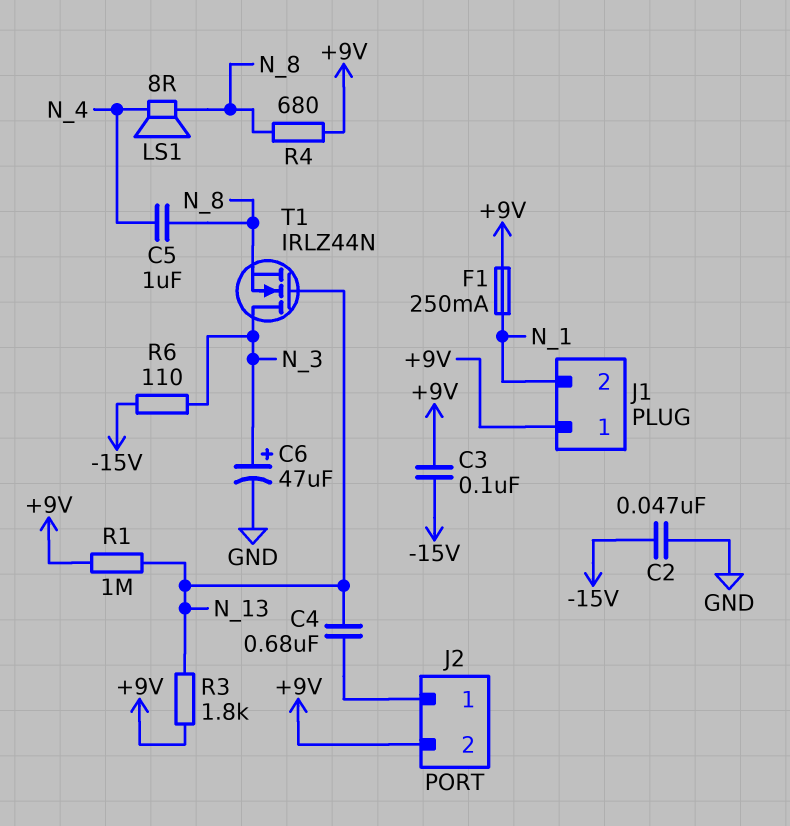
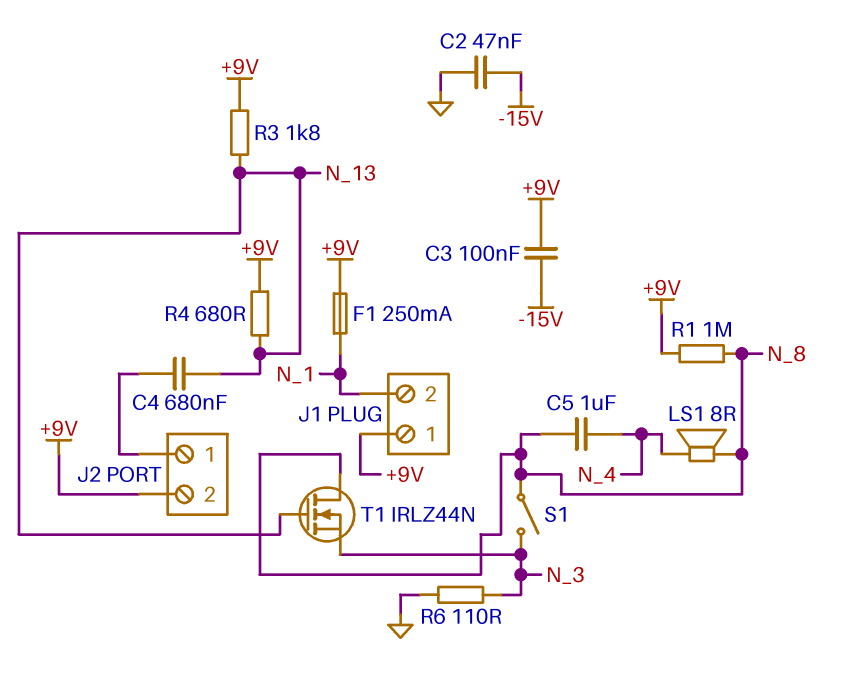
C6: 47uF (plus N_3, minus GND) -> none
R1: 1M (+9V, N_13) -> 1M (+9V, N_8)
R4: 680 (+9V, N_8) -> 680 (+9V, N_13)
R6: 110 (-15V, N_3) -> 110 (GND, N_3)
S1: none -> switch (N_3, N_8)
T1: NMOS IRLZ44N (G N_13, D N_3, S N_8) -> NMOS IRLZ44N (G N_13, D N_8, S N_3)

